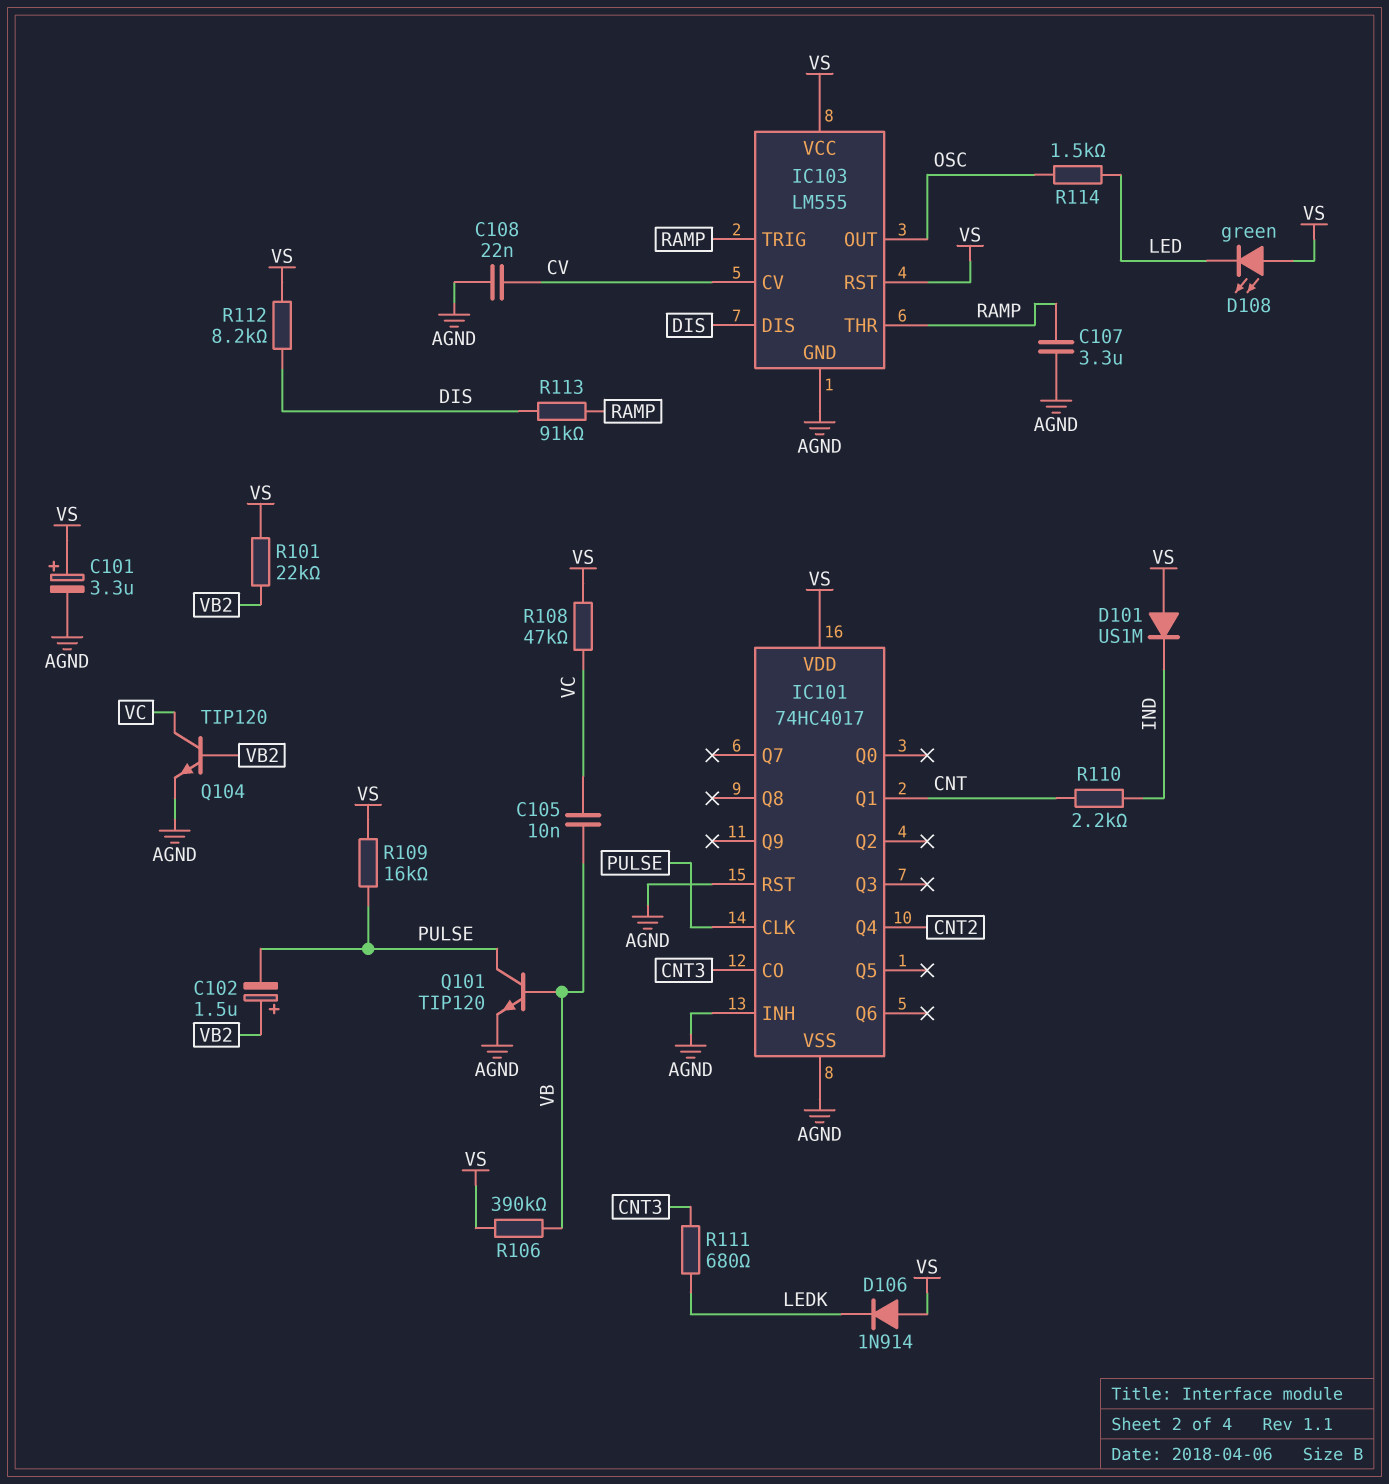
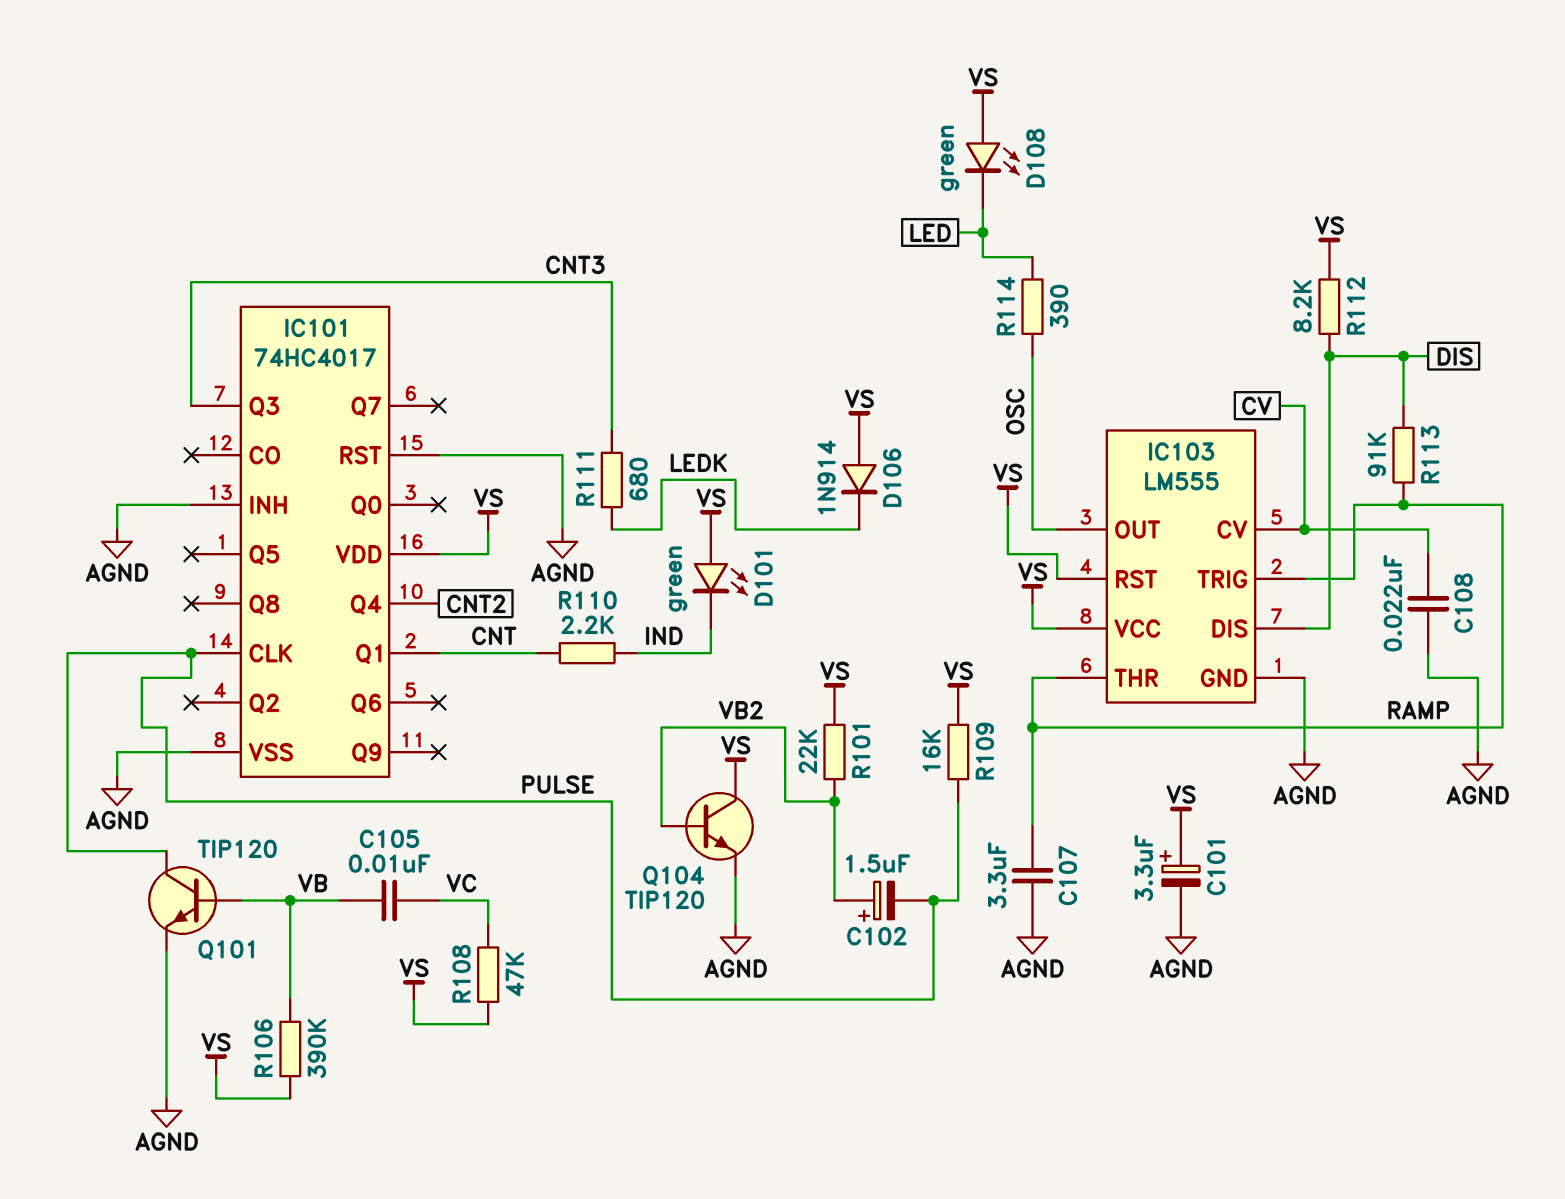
D101: diode US1M (A VS, K IND) -> LED green (A VS, K IND)
IC101 pin CO: CNT3 -> none
IC101 pin Q3: none -> CNT3
Q104: NPN TIP120 (B VB2, C VC, E AGND) -> NPN TIP120 (B VB2, C VS, E AGND)
R114: 1.5k (LED, OSC) -> 390 (LED, OSC)

